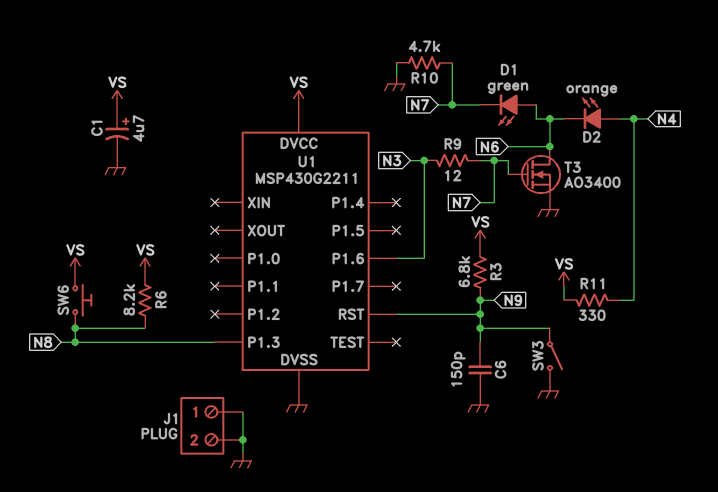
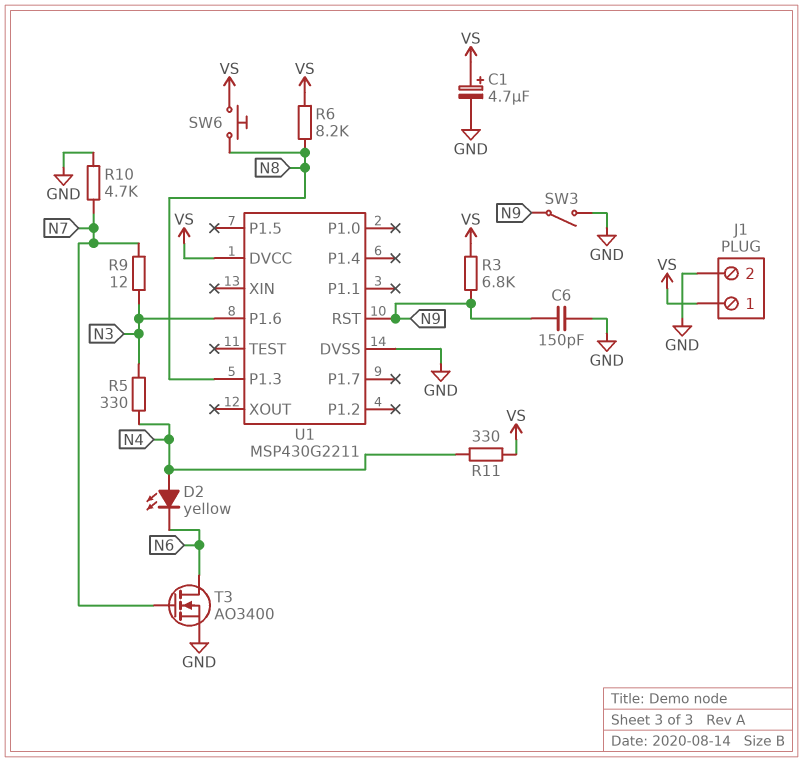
D1: LED green (A N6, K N7) -> none
D2: LED orange (A N4, K N6) -> LED yellow (A N4, K N6)
J1 pin 1: GND -> VS
R5: none -> 330 (N3, N4)

